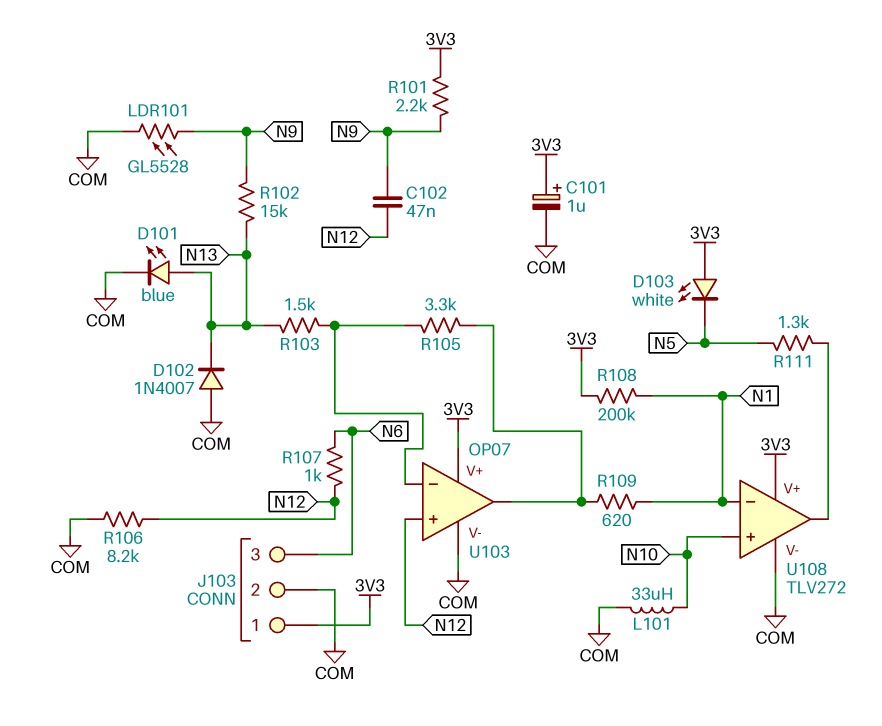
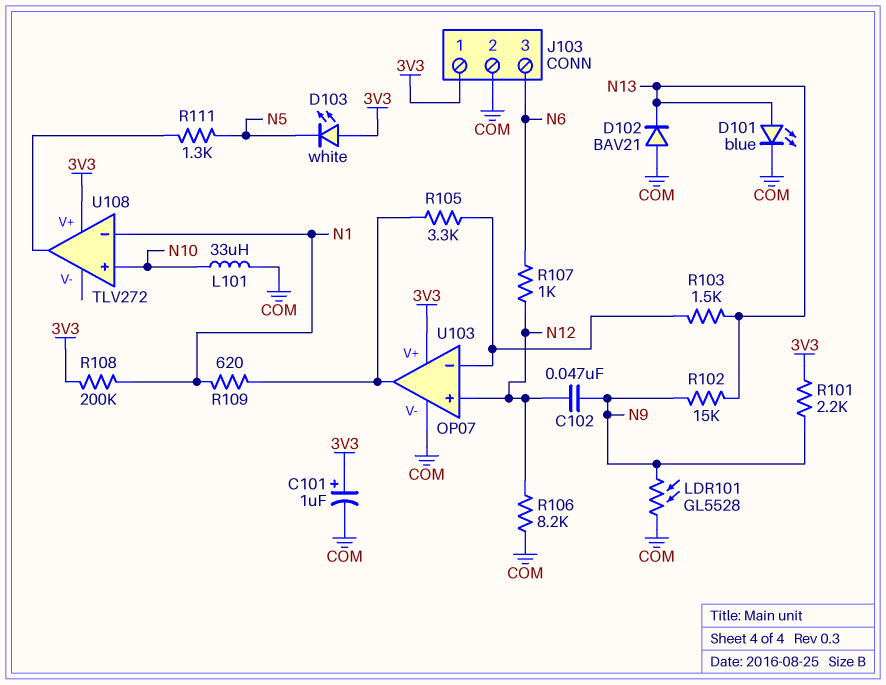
D102: diode 1N4007 (A COM, K N13) -> diode BAV21 (A COM, K N13)
U108 pin V-: COM -> none

